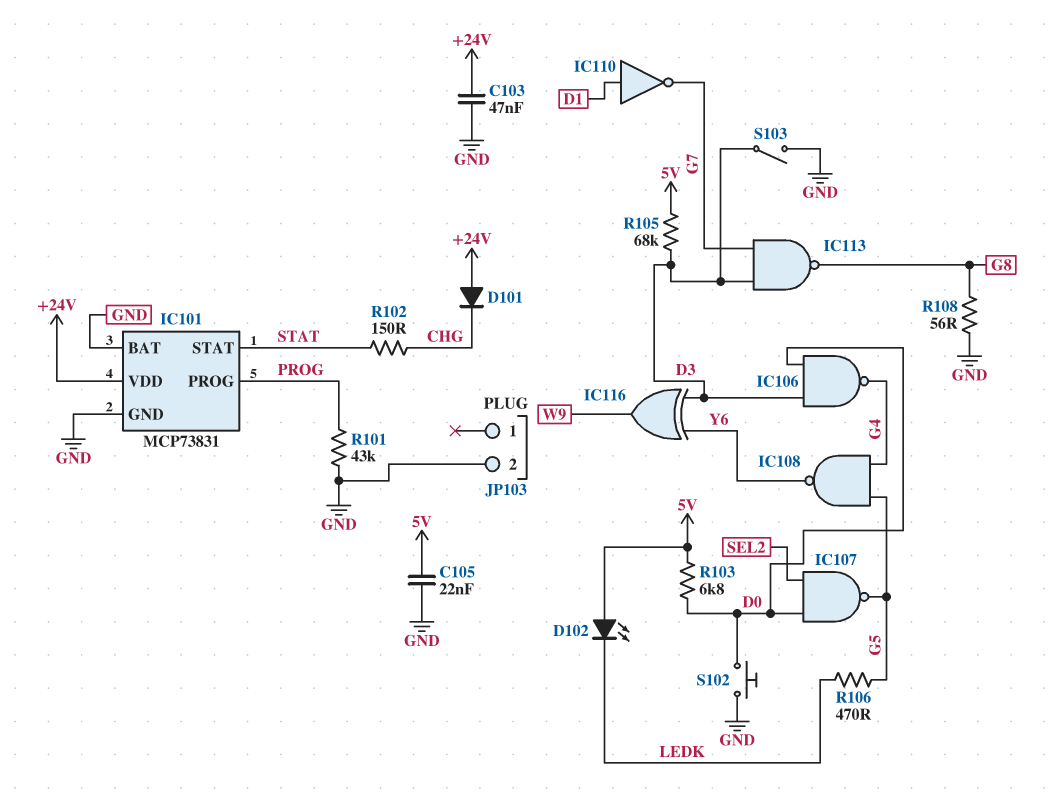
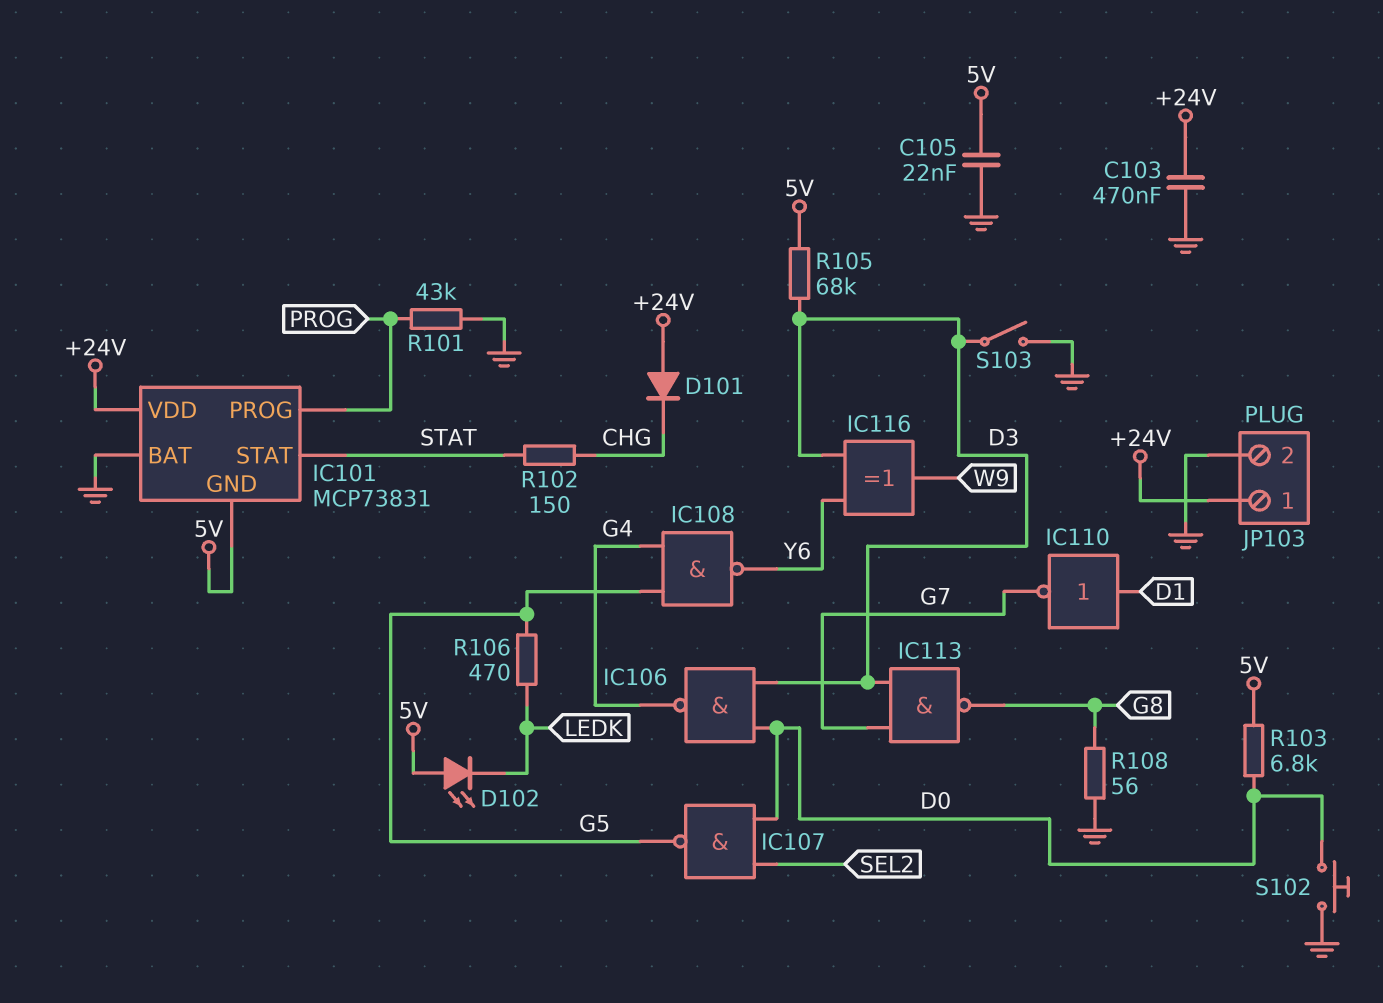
C103: 47nF (+24V, GND) -> 470nF (+24V, GND)
IC101 pin GND: GND -> 5V
JP103 pin 1: none -> +24V

